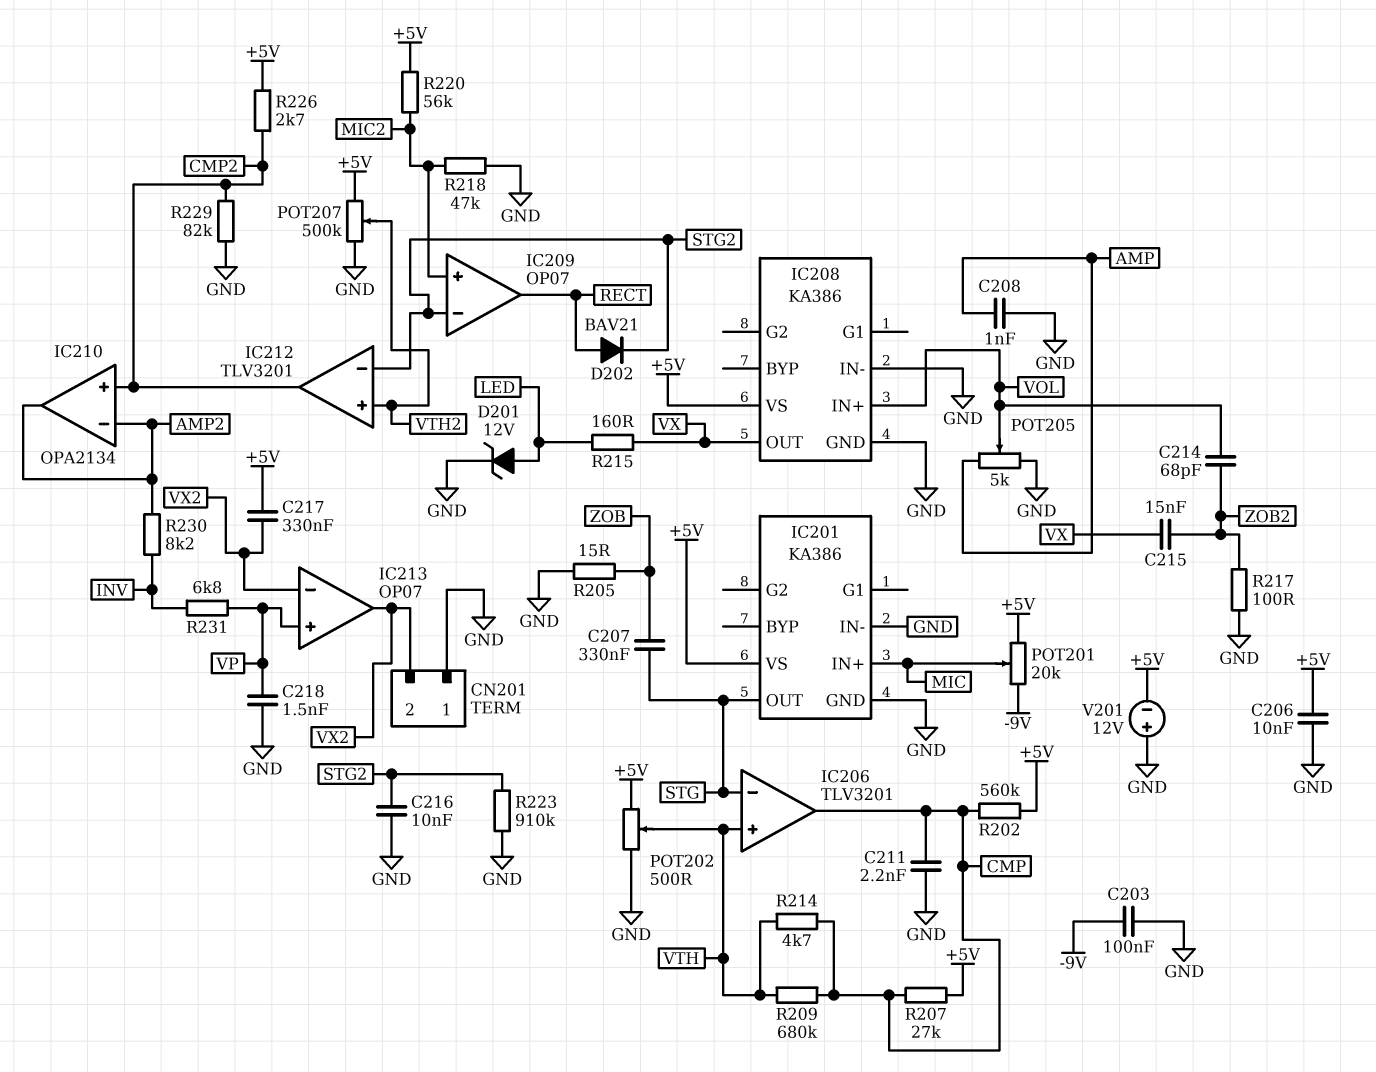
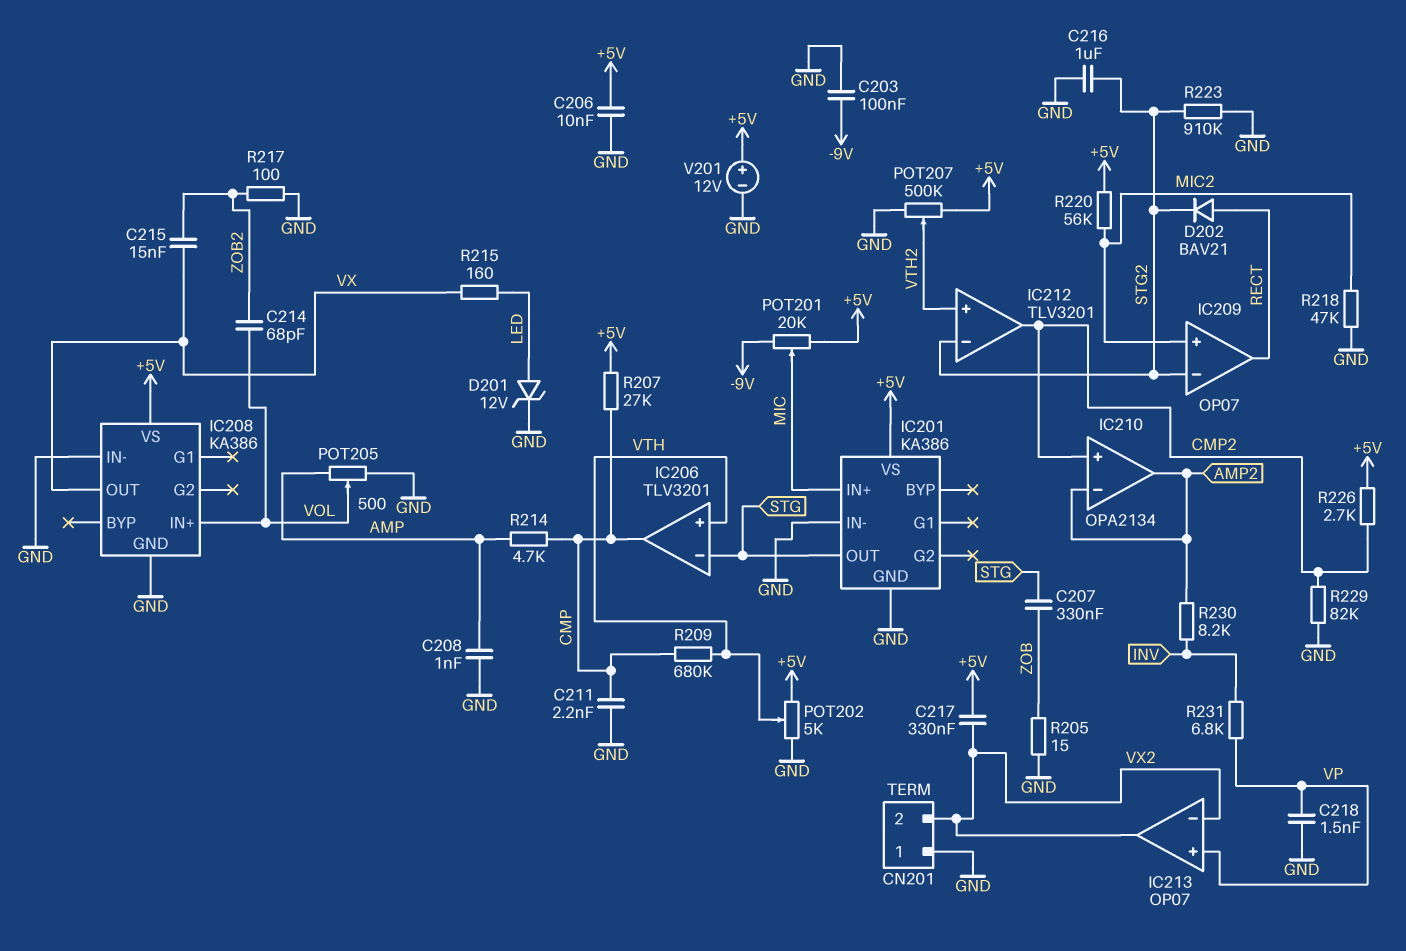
C216: 10nF (GND, STG2) -> 1uF (GND, STG2)
POT202: 500 (+5V, GND, wiper VTH) -> 5k (+5V, GND, wiper VTH)
POT205: 5k (AMP, GND, wiper VOL) -> 500 (AMP, GND, wiper VOL)
R202: 560k (+5V, CMP) -> none
R214: 4.7k (CMP, VTH) -> 4.7k (AMP, CMP)
V201: 12V (plus GND, minus +5V) -> 12V (plus +5V, minus GND)

